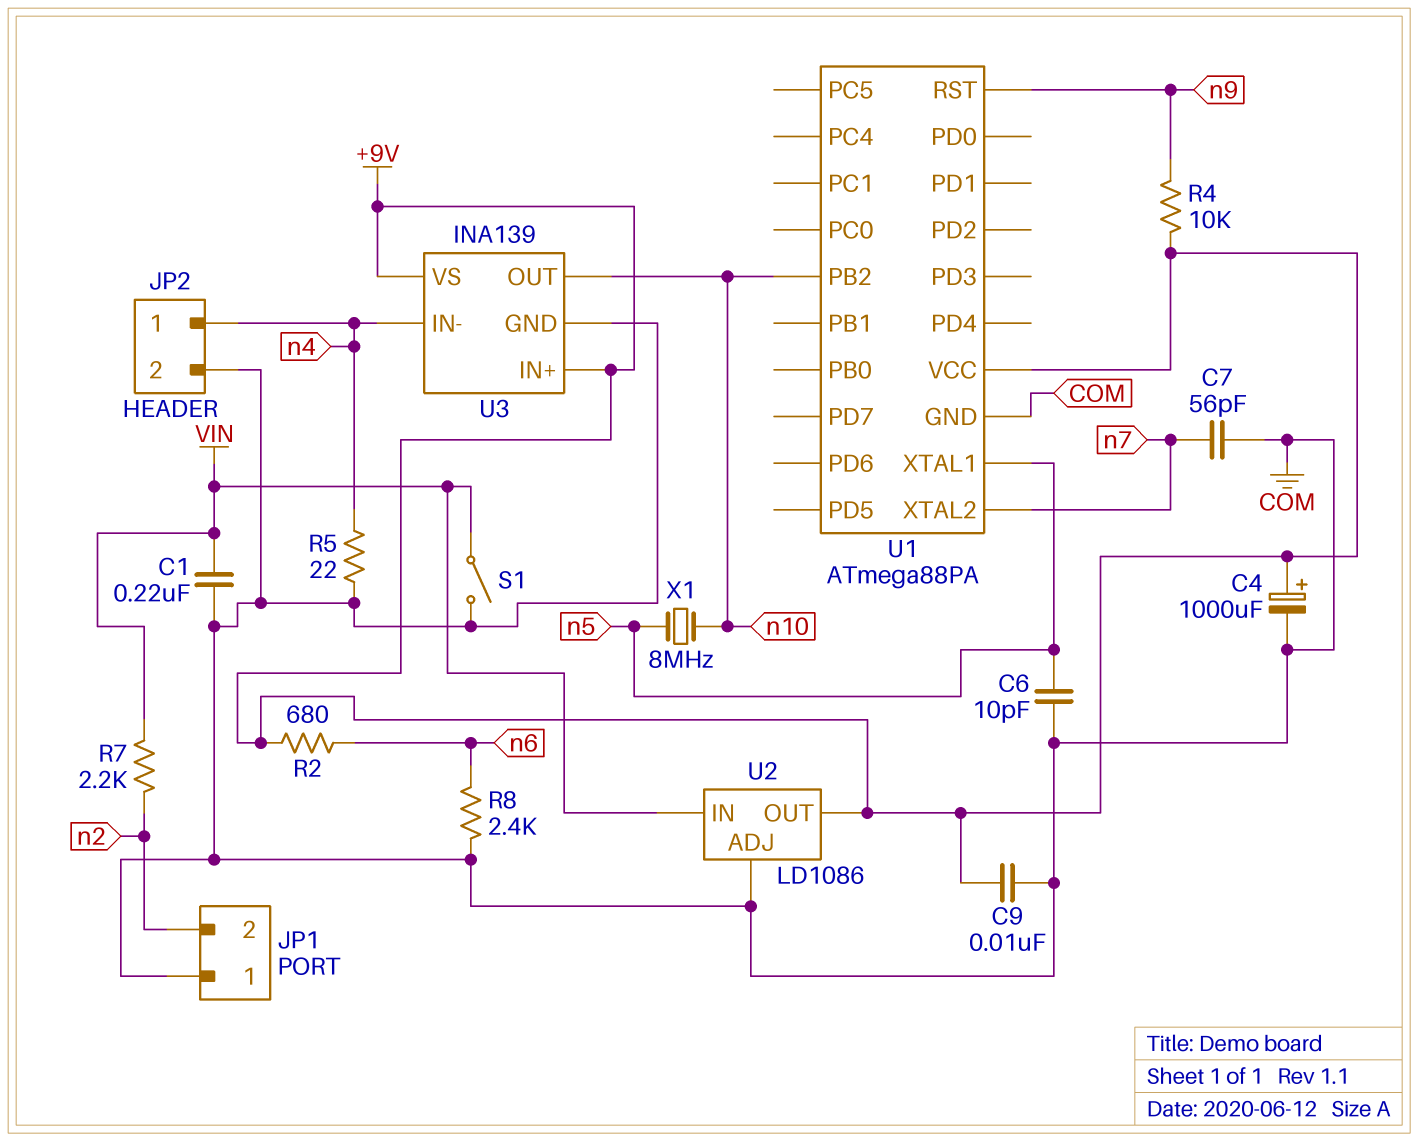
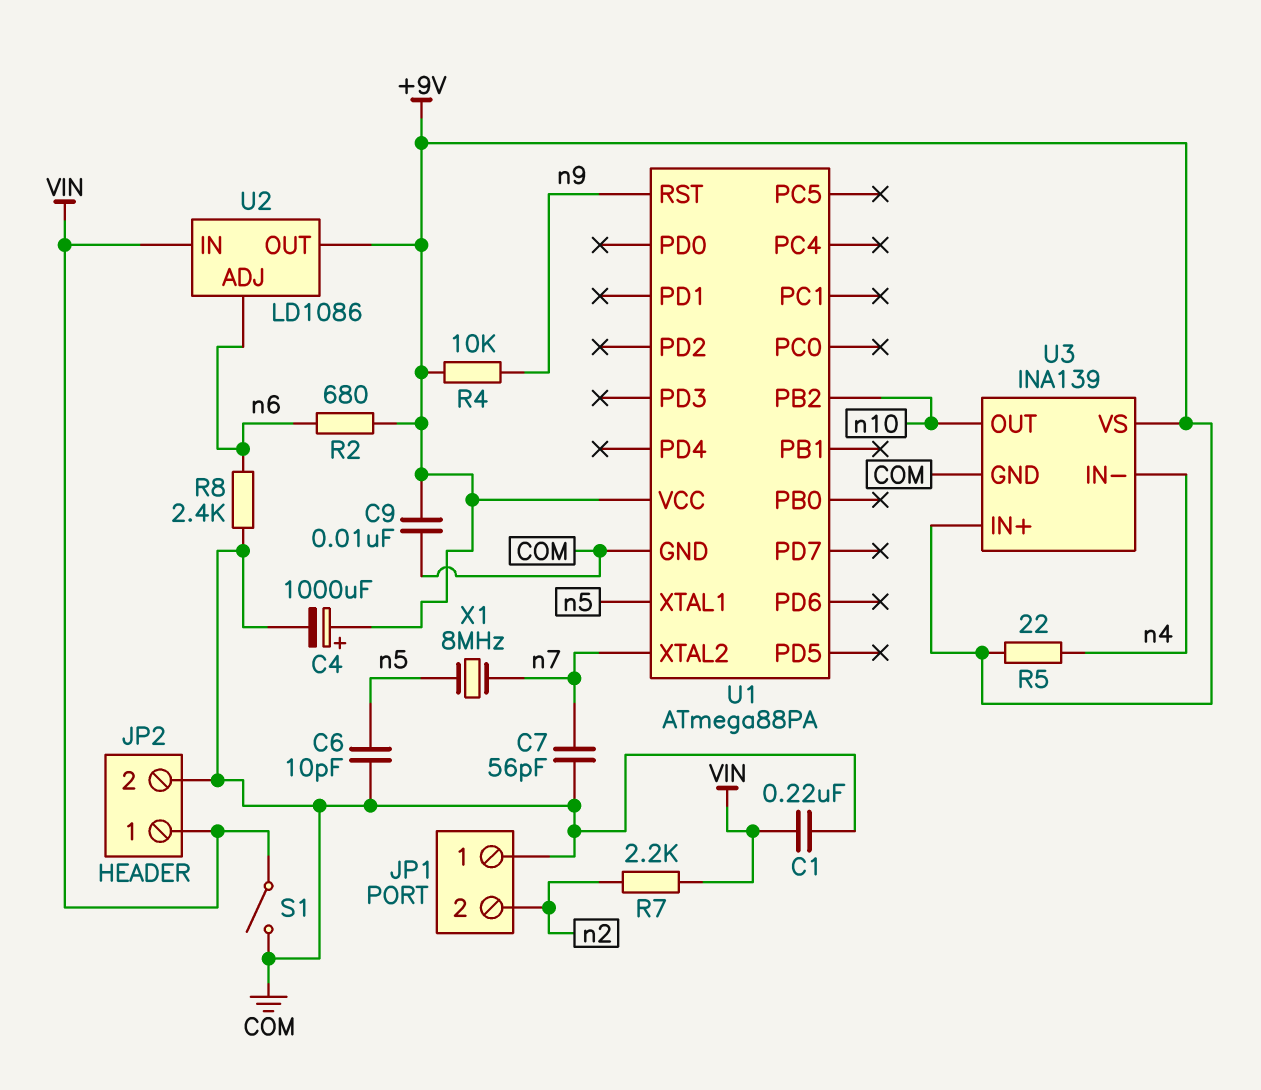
JP2 pin 1: n4 -> VIN
R5: 22 (COM, n4) -> 22 (+9V, n4)
U2 pin ADJ: COM -> n6
X1: 8MHz (n5, n10) -> 8MHz (n5, n7)

